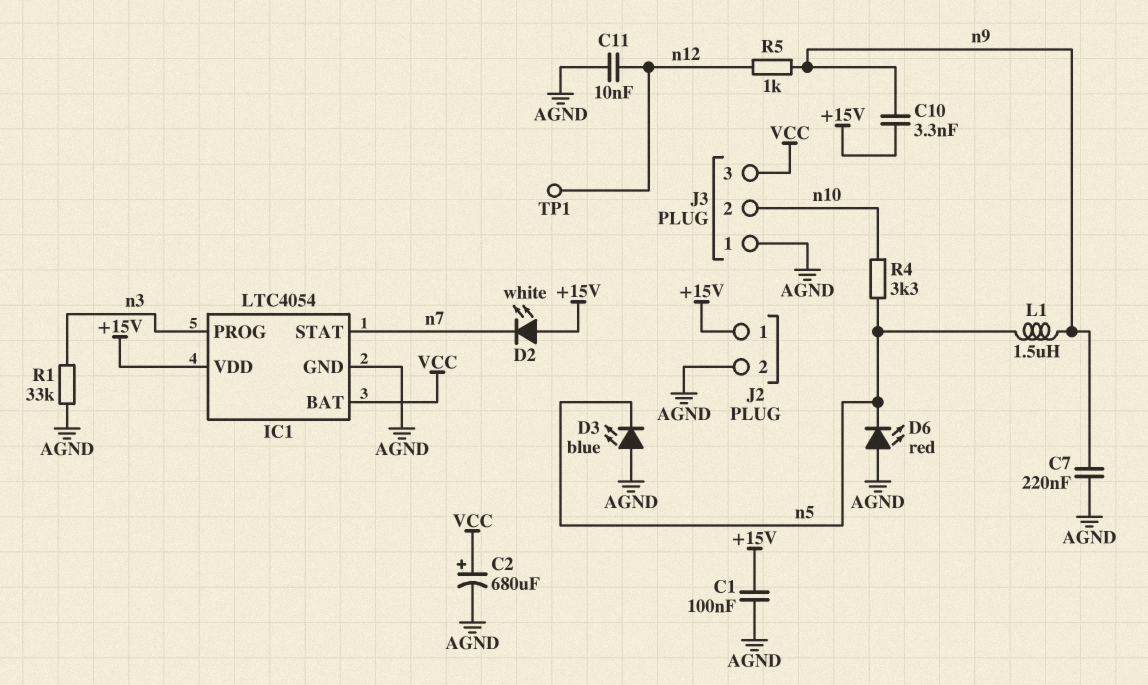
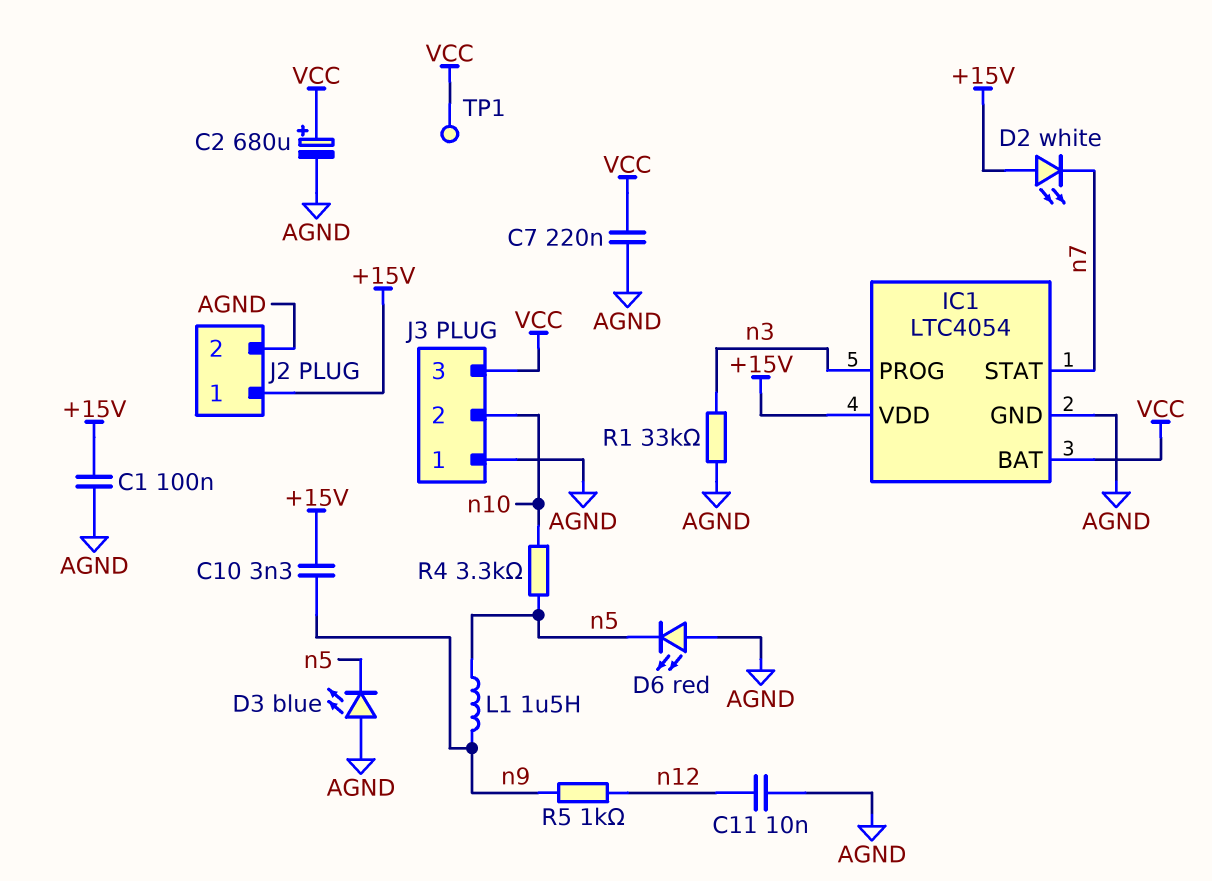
C7: 220nF (AGND, n9) -> 220nF (AGND, VCC)
TP1: test point (n12) -> test point (VCC)

